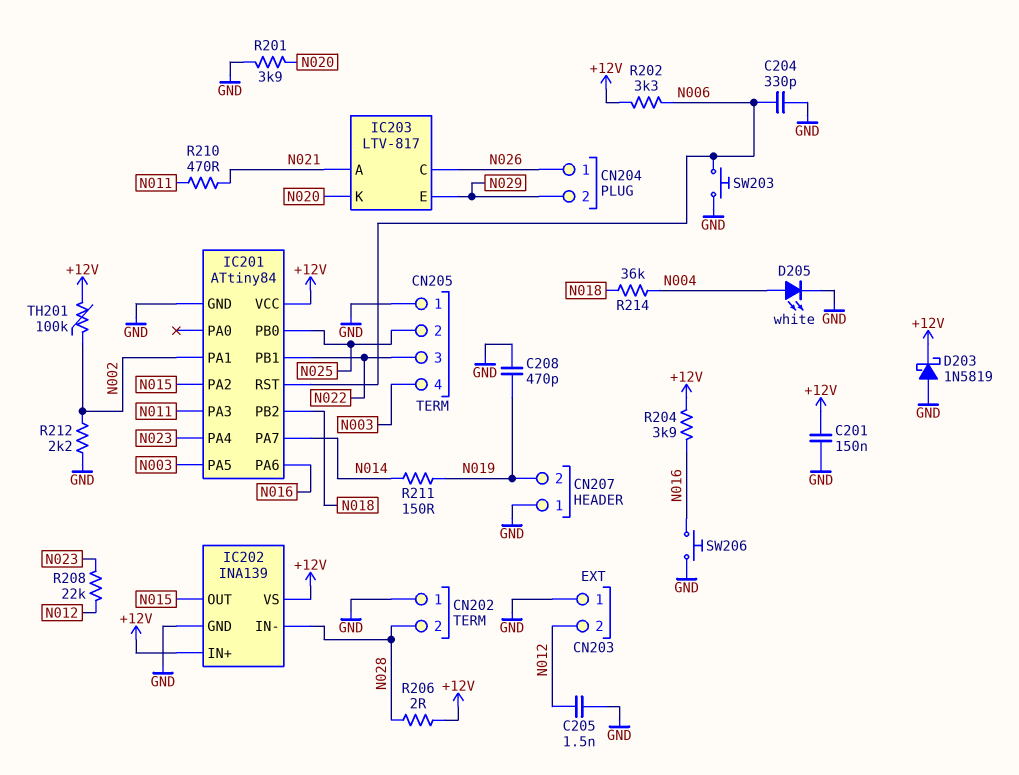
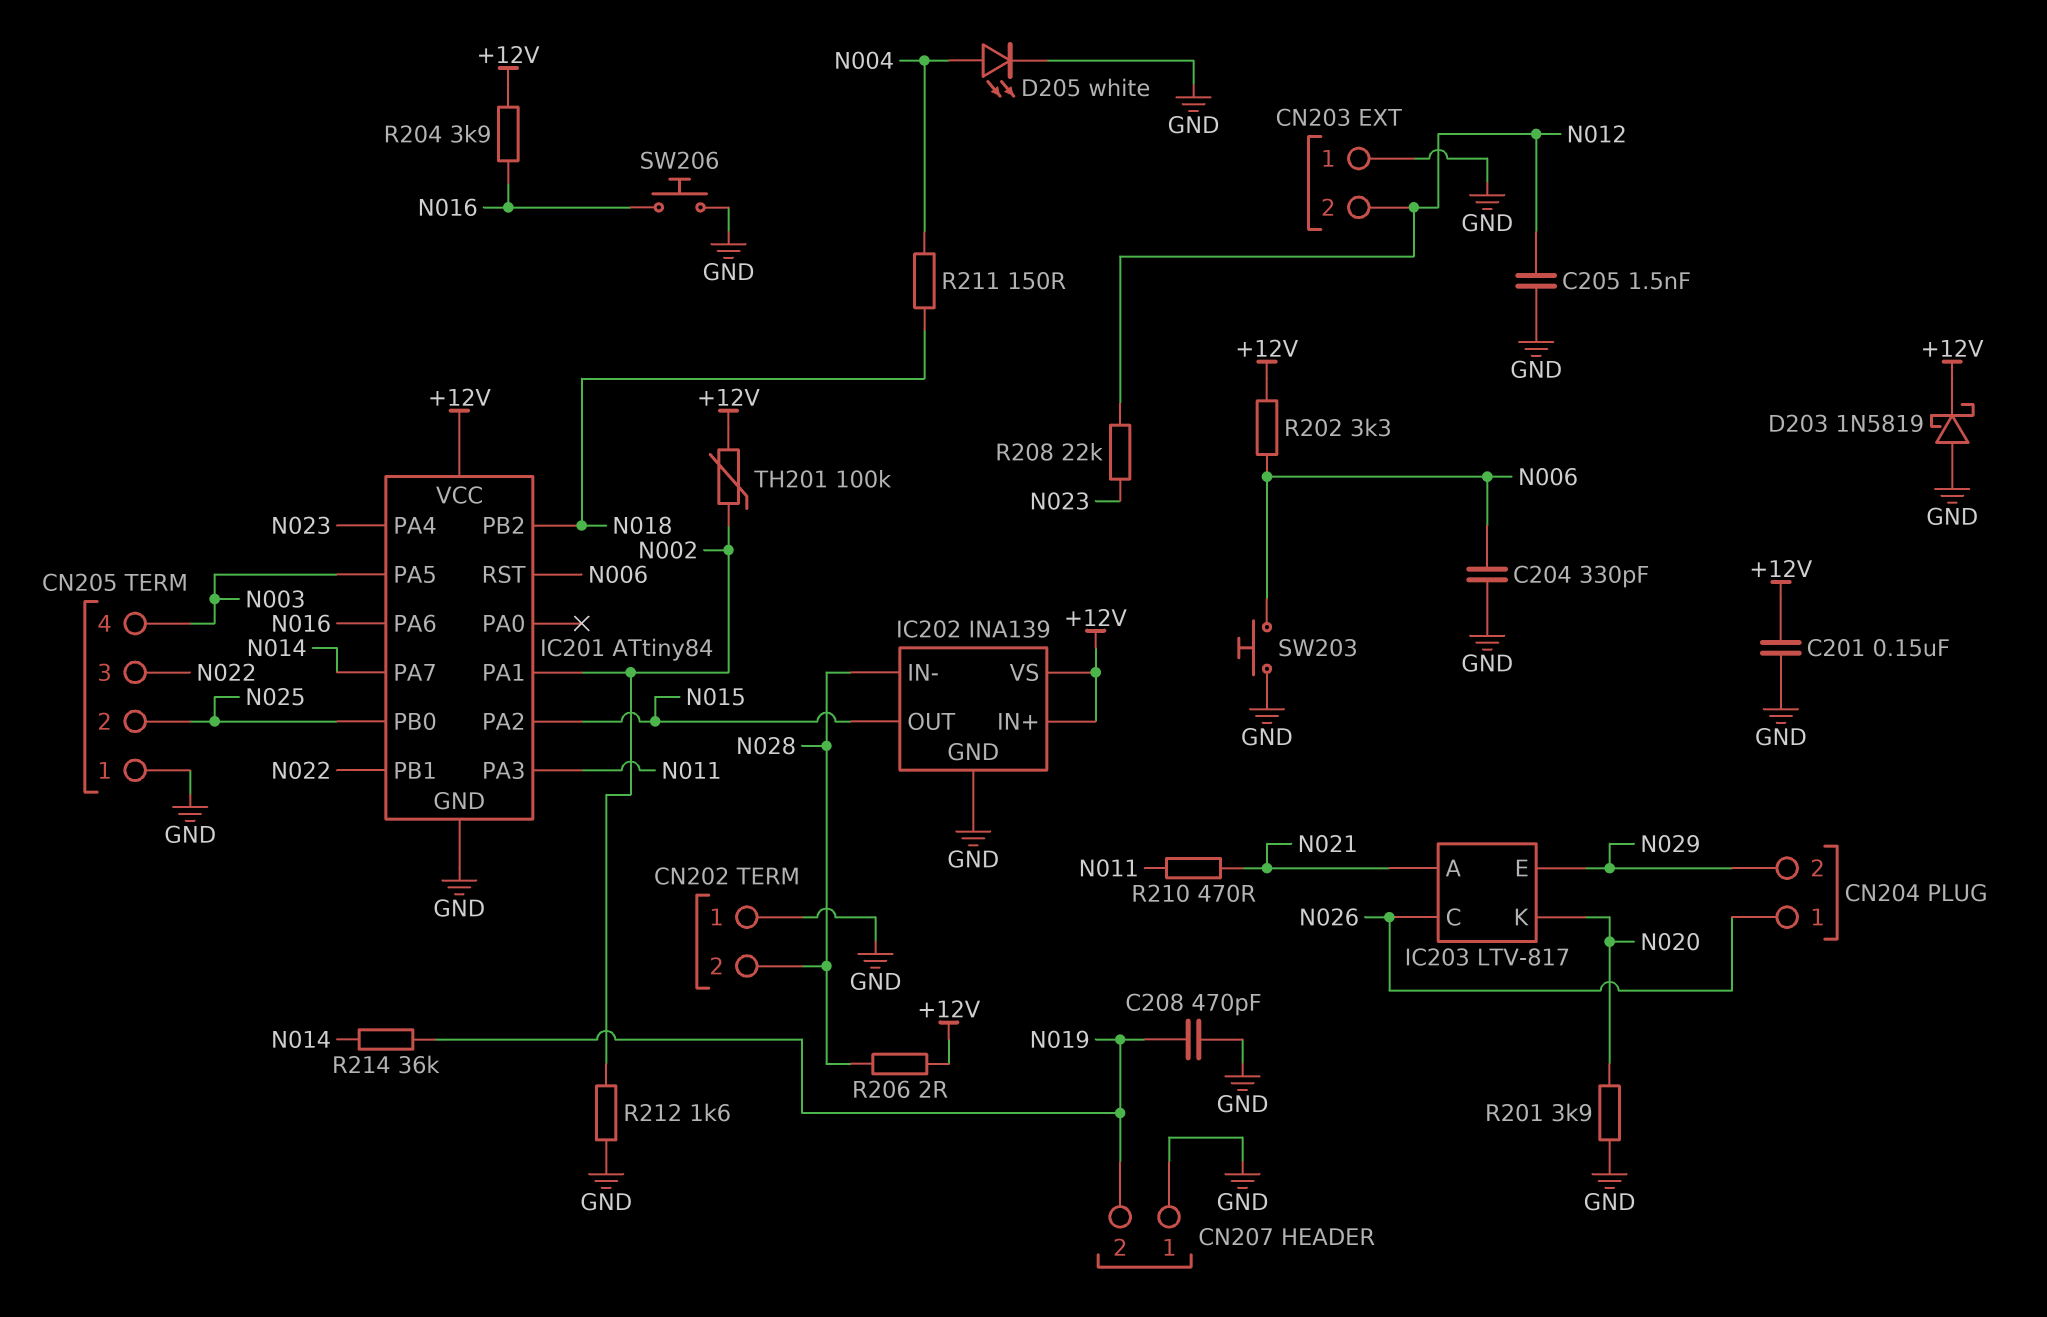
R211: 150 (N014, N019) -> 150 (N004, N018)
R212: 2.2k (GND, N002) -> 1.6k (GND, N002)
R214: 36k (N004, N018) -> 36k (N014, N019)

